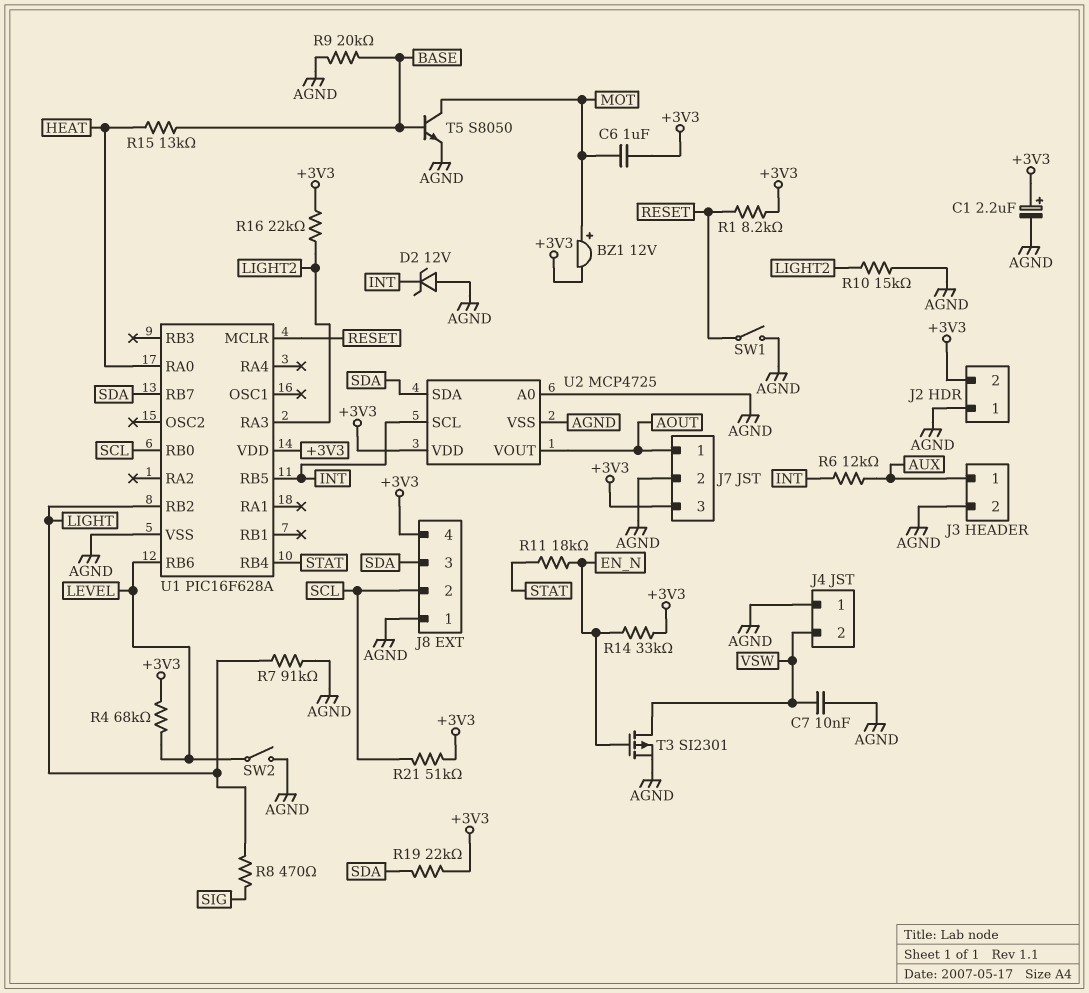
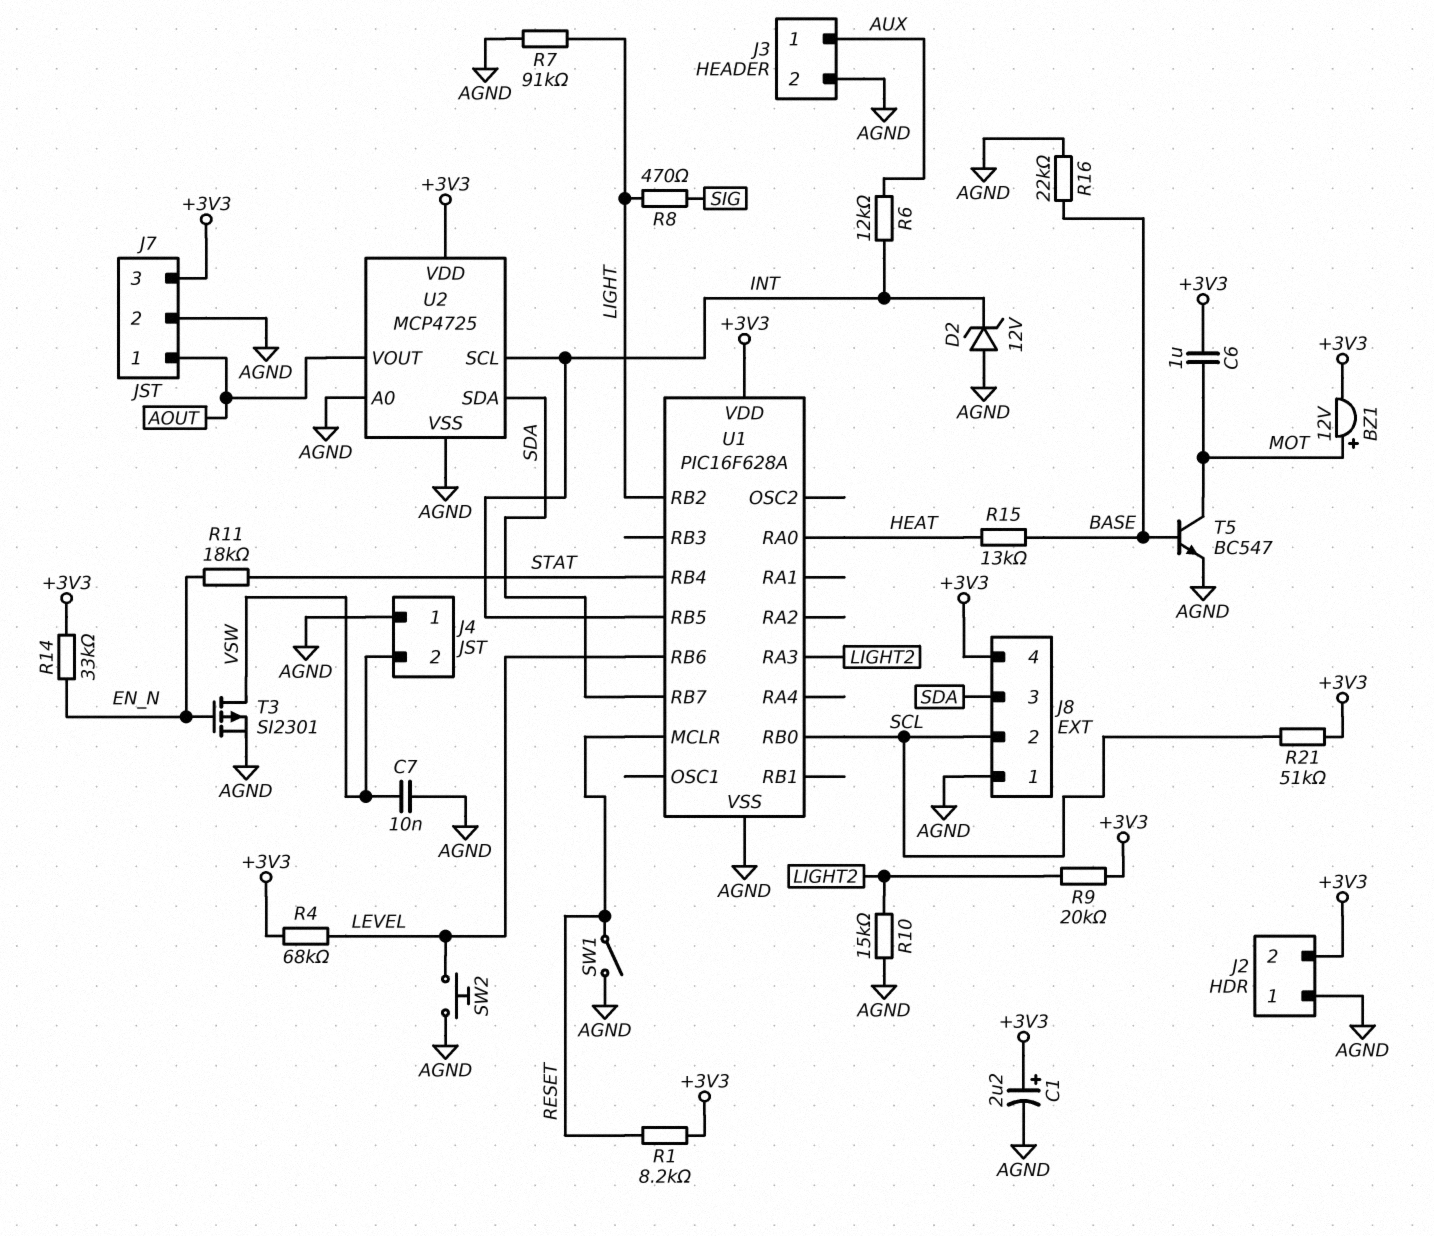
R9: 20k (AGND, BASE) -> 20k (+3V3, LIGHT2)
R16: 22k (+3V3, LIGHT2) -> 22k (AGND, BASE)
R19: 22k (+3V3, SDA) -> none
SW2: switch (AGND, LEVEL) -> button (AGND, LEVEL)
T5: NPN S8050 (B BASE, C MOT, E AGND) -> NPN BC547 (B BASE, C MOT, E AGND)

